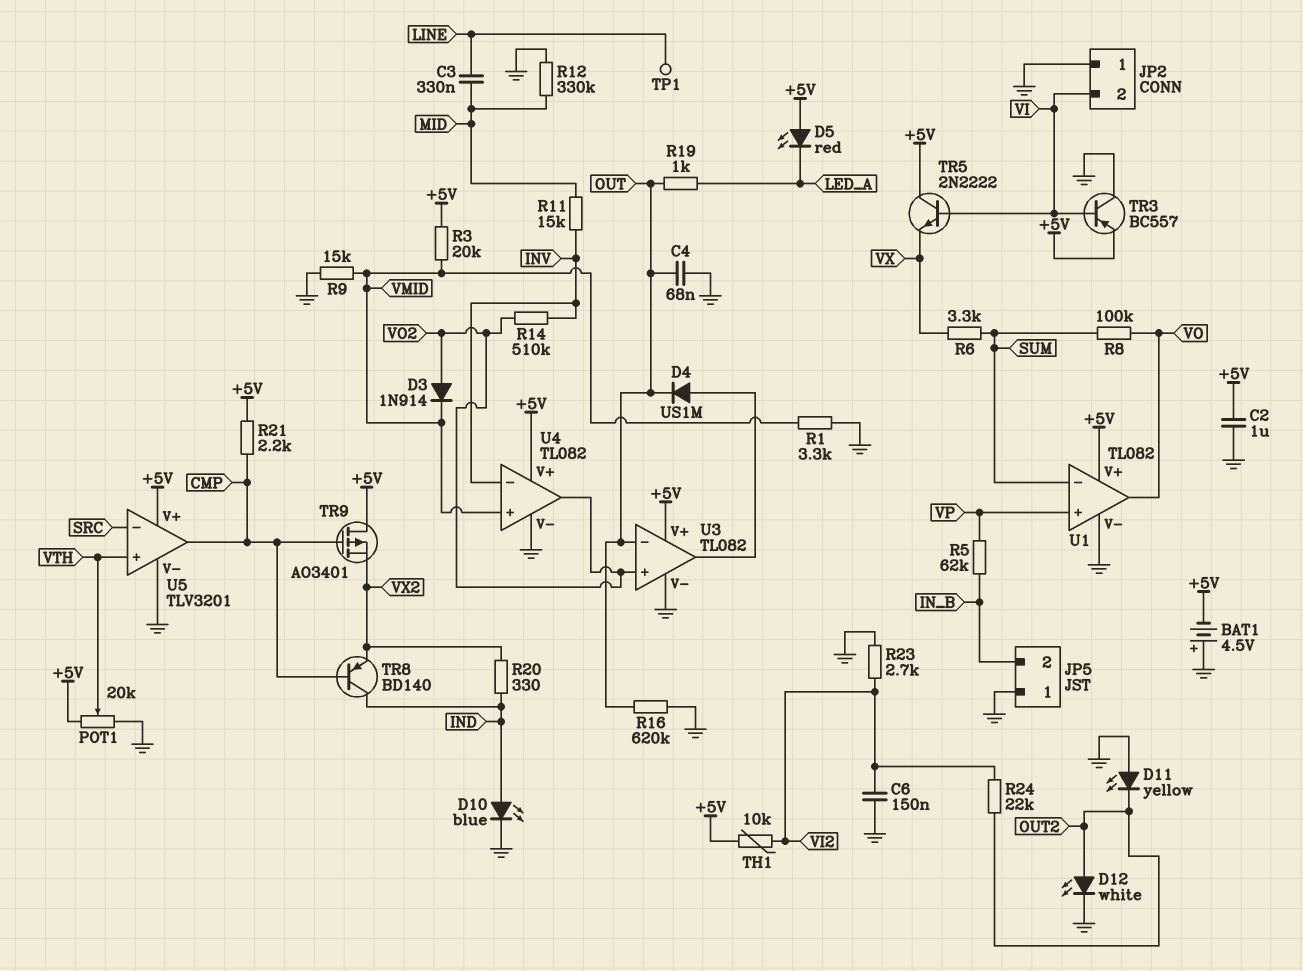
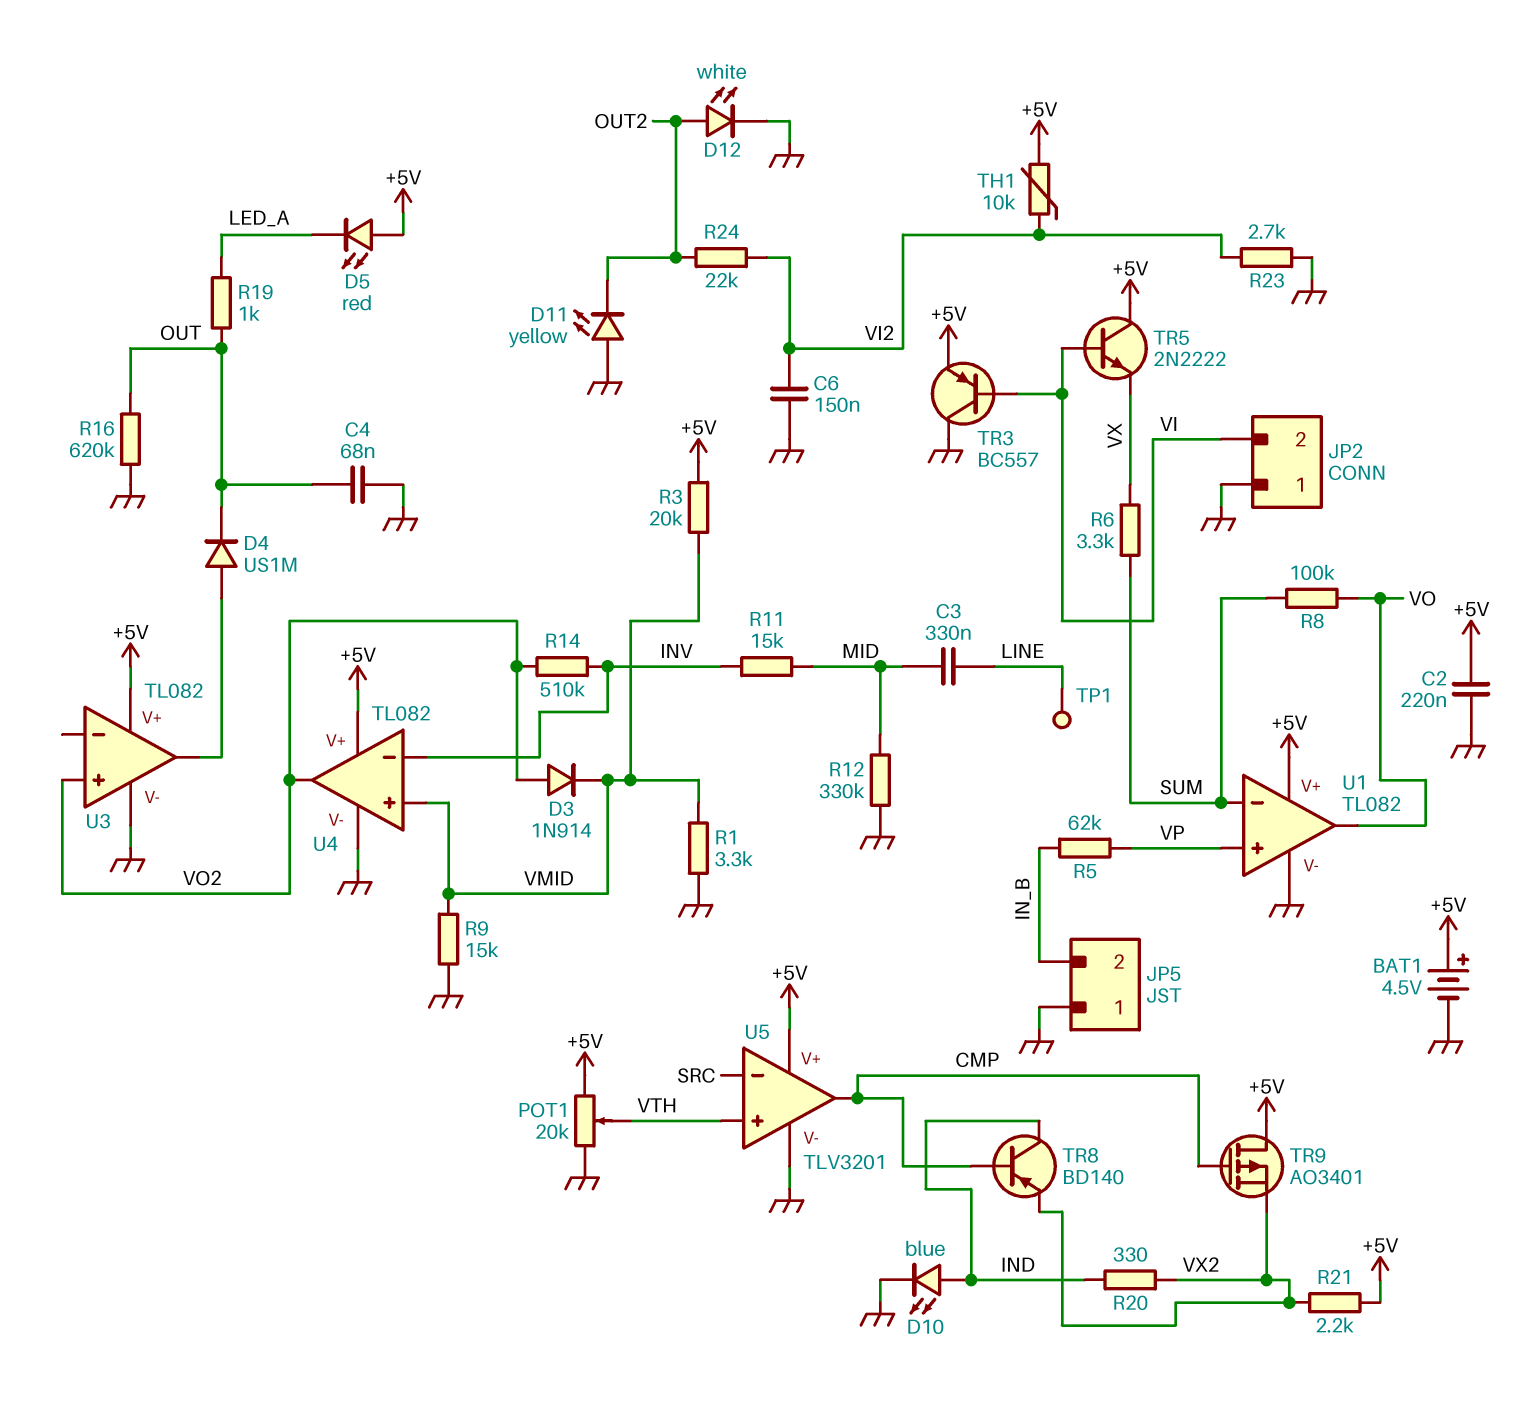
BAT1: 4.5V (plus GND, minus +5V) -> 4.5V (plus +5V, minus GND)
C2: 1uF (+5V, GND) -> 220nF (+5V, GND)
R21: 2.2k (+5V, CMP) -> 2.2k (+5V, VX2)
U3 pin in-: OUT -> none

